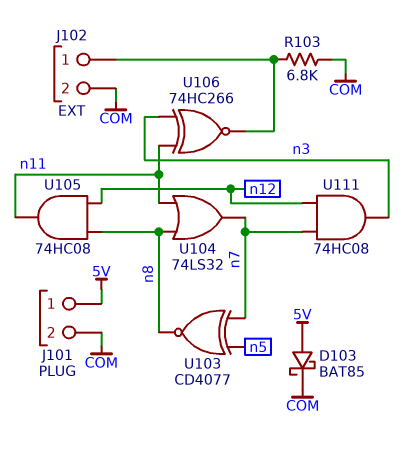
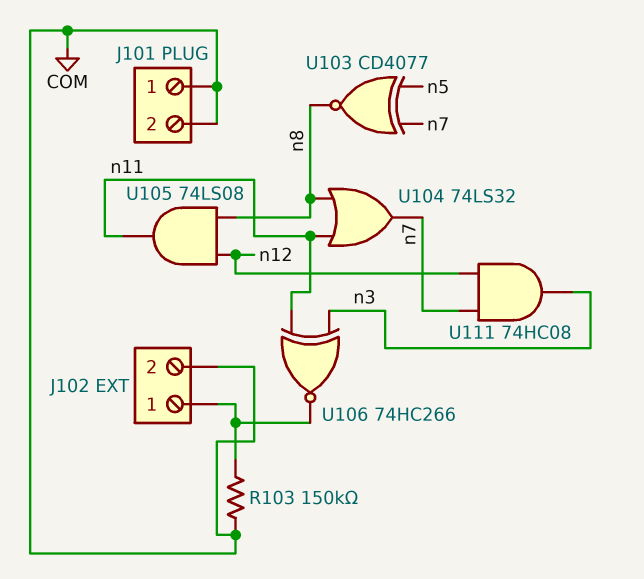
D103: schottky BAT85 (A 5V, K COM) -> none
J101 pin 1: 5V -> COM
R103: 6.8k (COM, J102/1) -> 150k (COM, J102/1)
U105: AND 74HC08 (in n8, in n12, out n11) -> AND 74LS08 (in n8, in n12, out n11)

